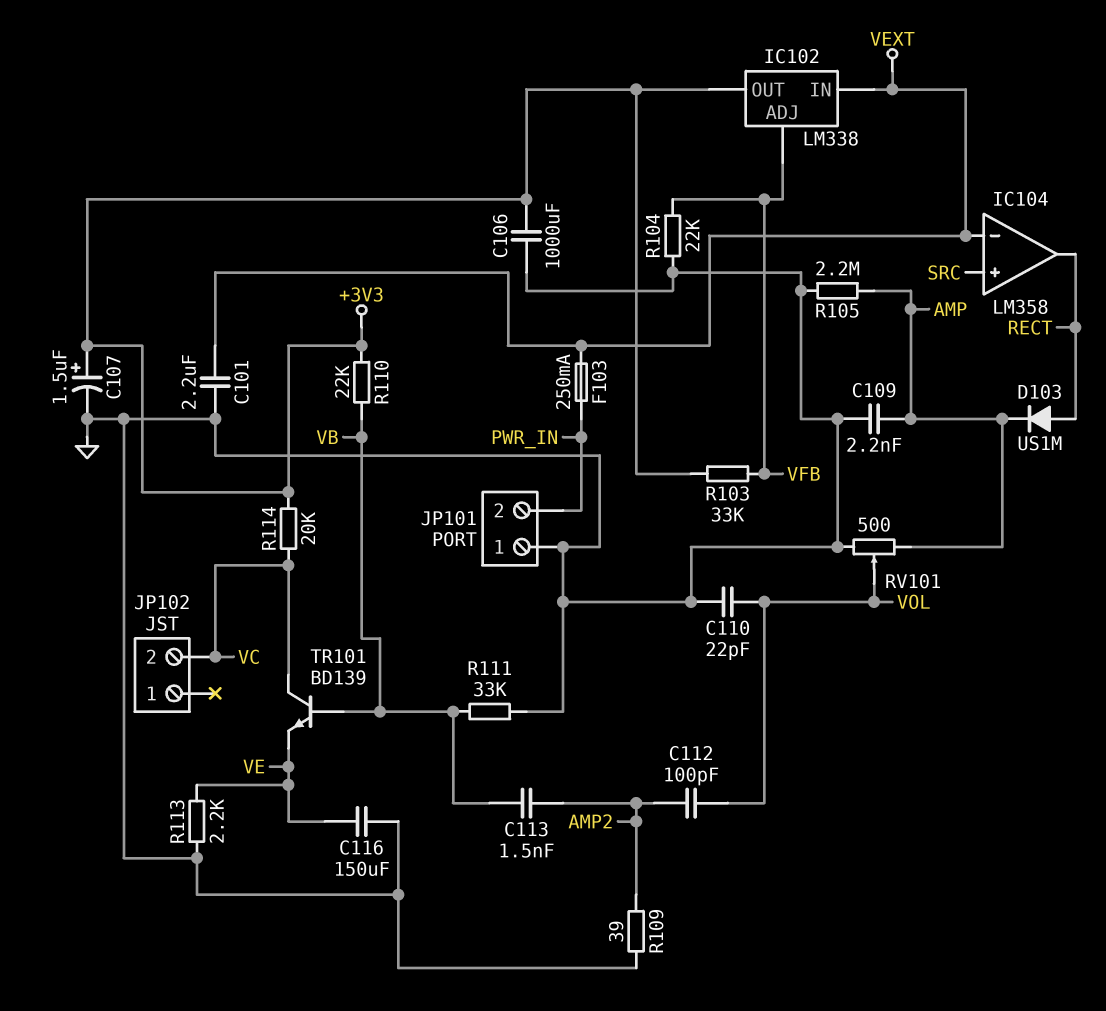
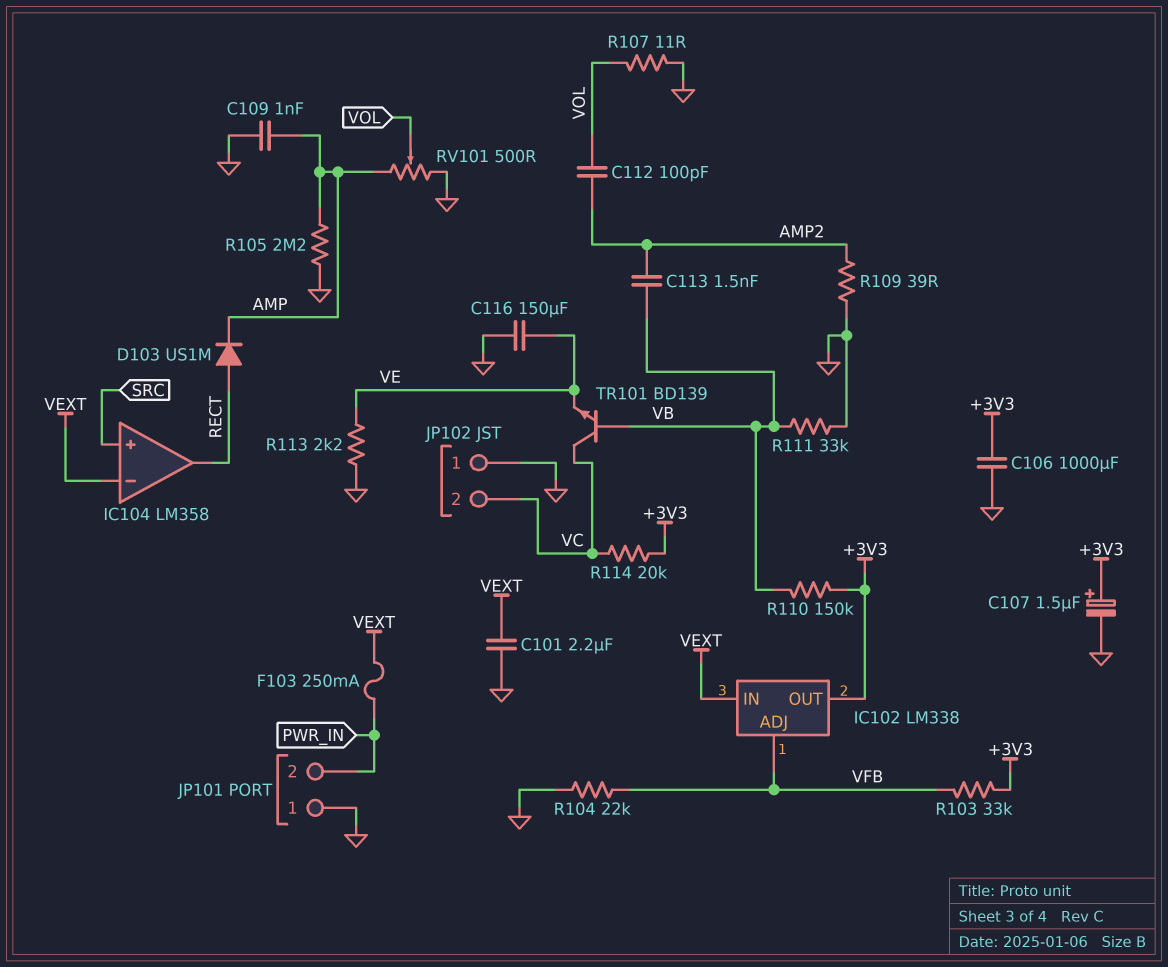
C109: 2.2nF (AMP, GND) -> 1nF (AMP, GND)
C110: 22pF (GND, VOL) -> none
JP102 pin 1: none -> GND
R107: none -> 11 (GND, VOL)
R110: 22k (+3V3, VB) -> 150k (+3V3, VB)

